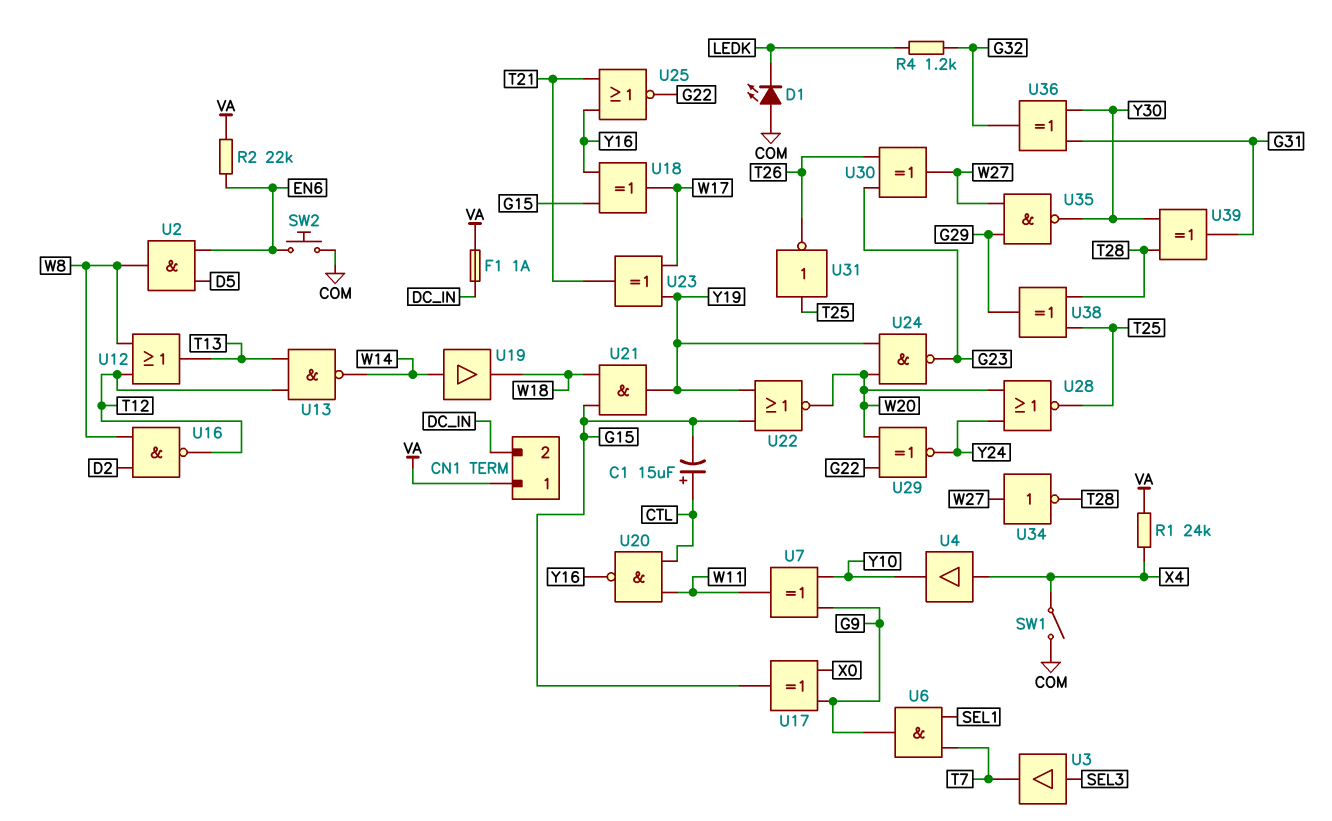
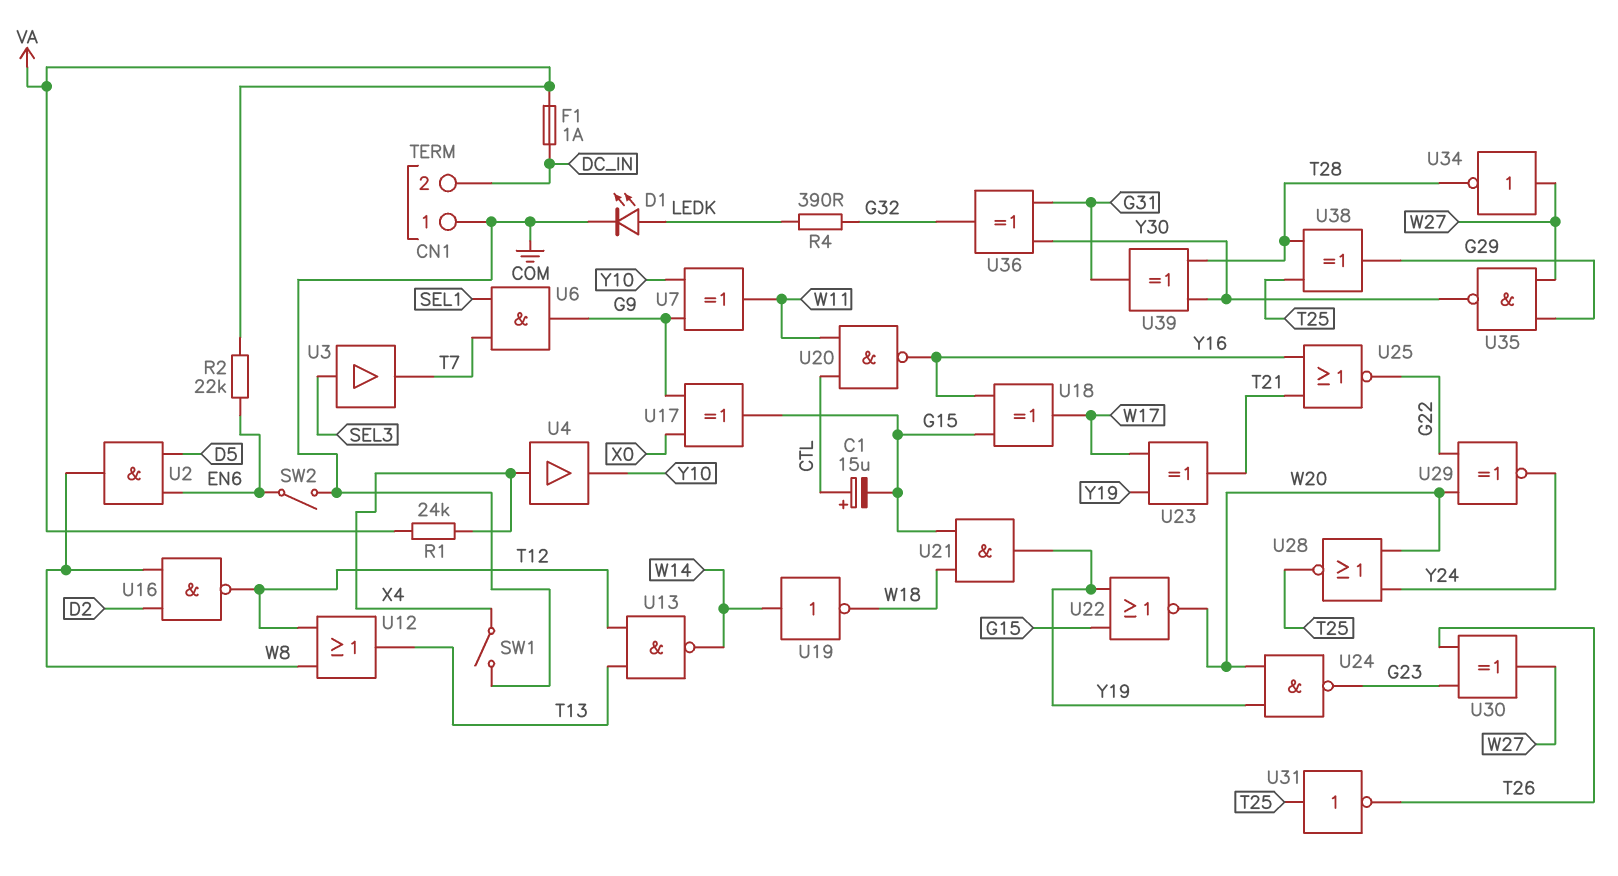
CN1 pin 1: VA -> COM
D1: LED (A COM, K LEDK) -> LED (A LEDK, K COM)
R4: 1.2k (G32, LEDK) -> 390 (G32, LEDK)
SW2: button (COM, EN6) -> switch (COM, EN6)
U19: buffer (in W14, out W18) -> NOT (in W14, out W18)

